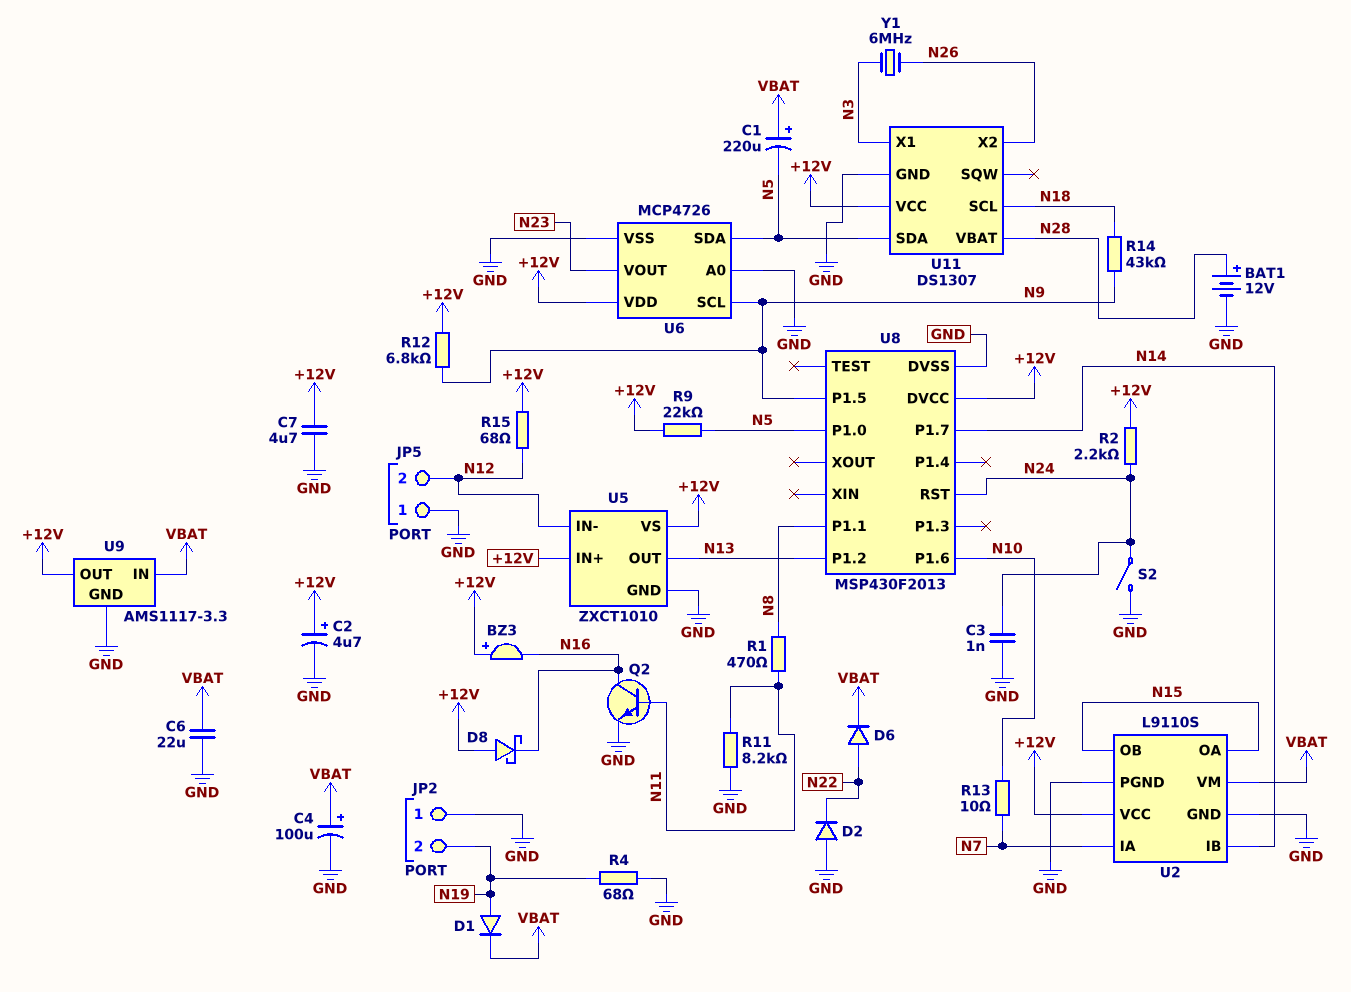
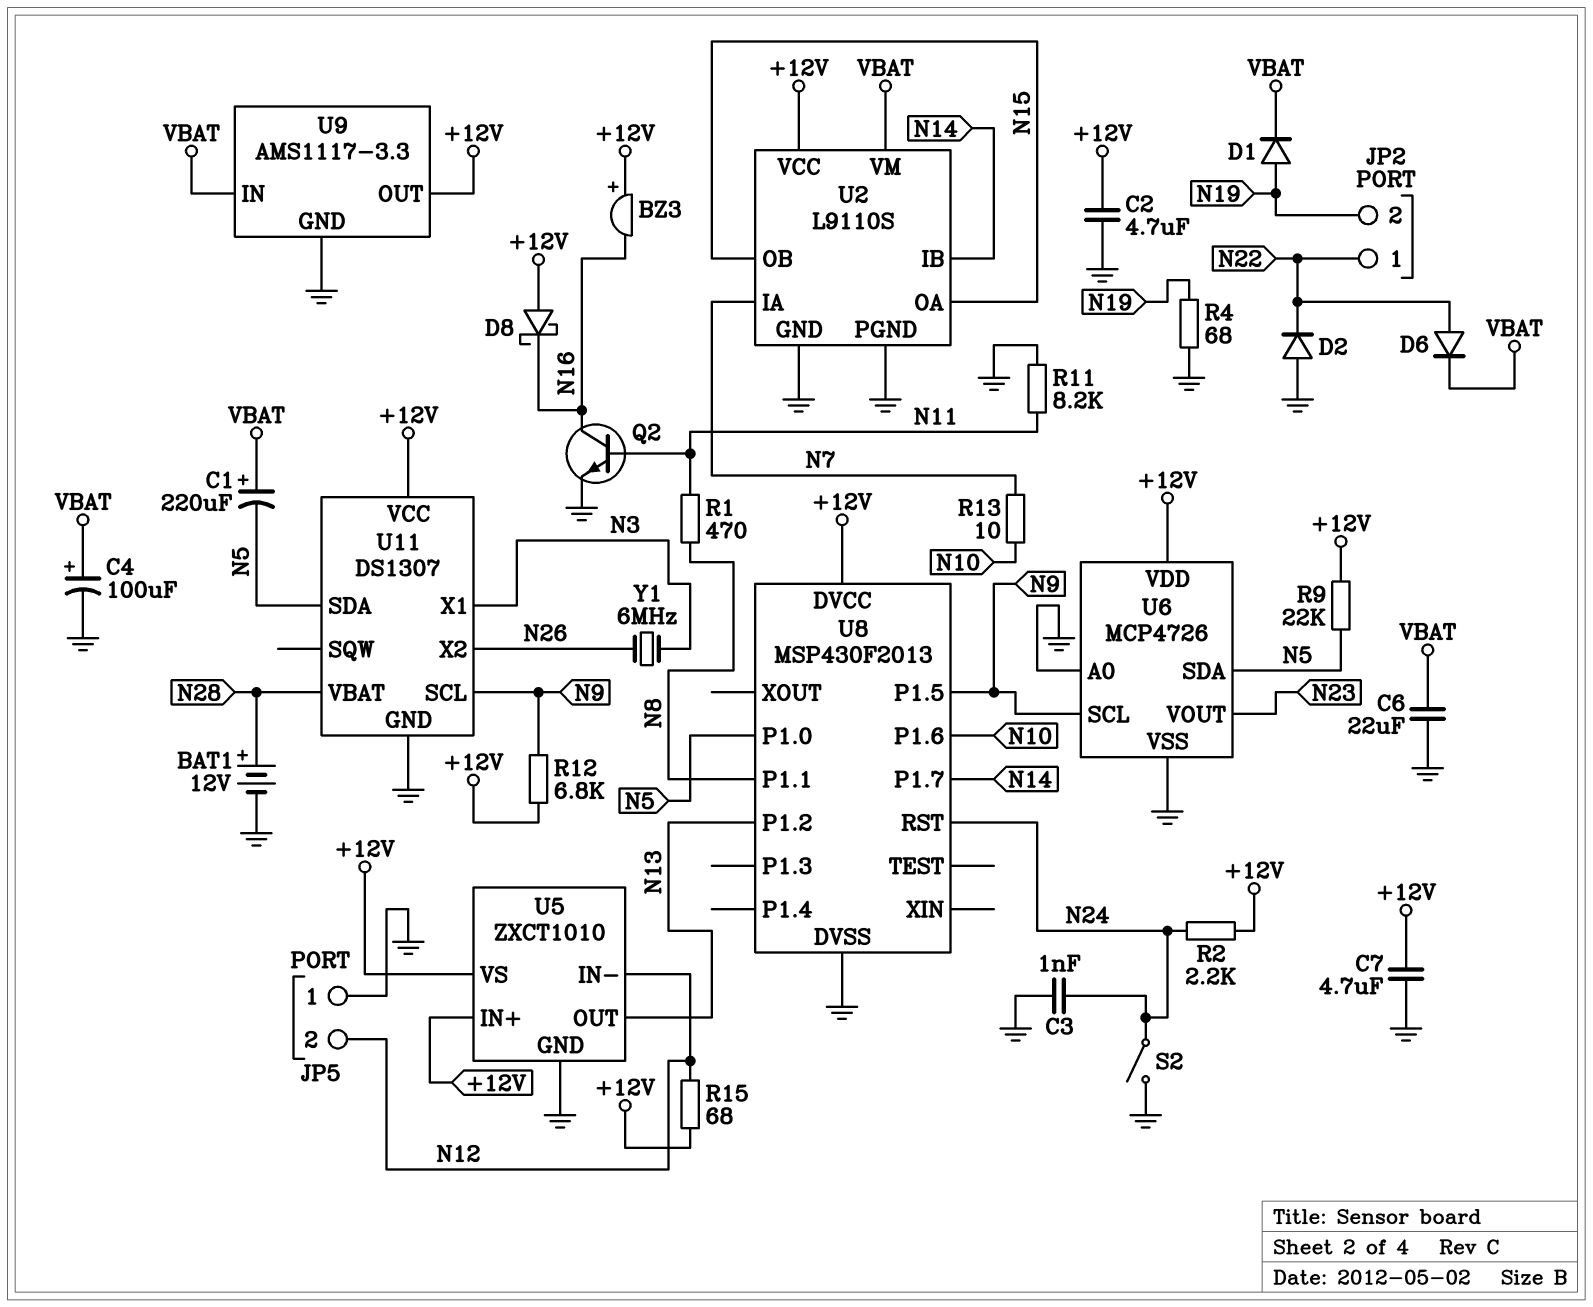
C2: 4.7uF (plus +12V, minus GND) -> 4.7uF (+12V, GND)
JP2 pin 1: GND -> N22
R14: 43k (N9, N18) -> none
U11 pin SCL: N18 -> N9

